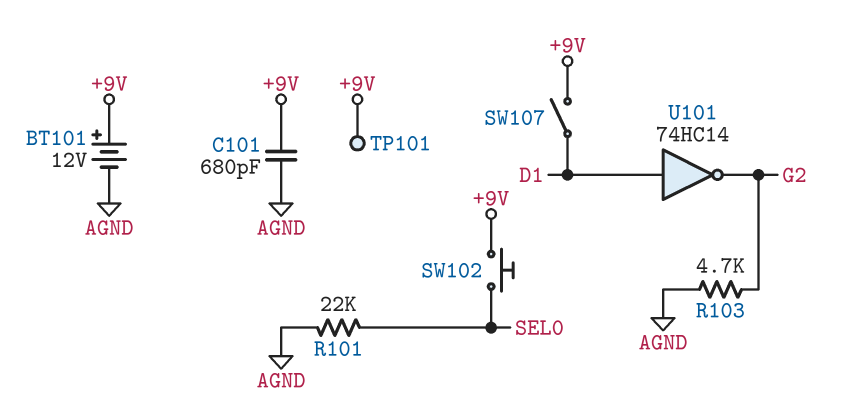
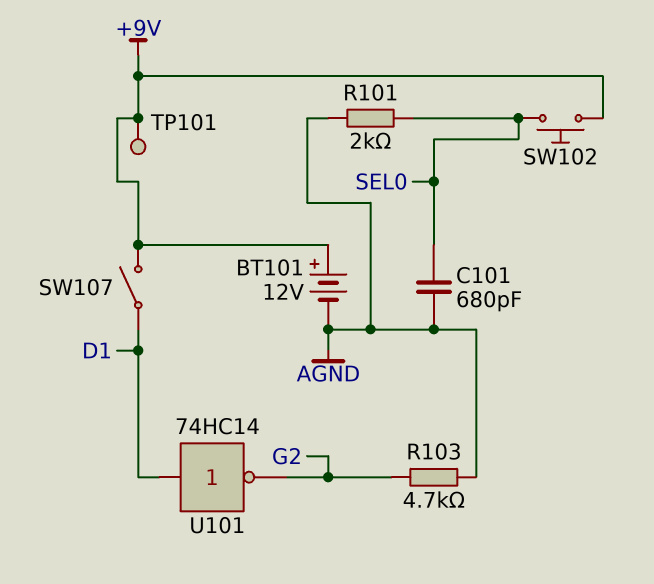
C101: 680pF (+9V, AGND) -> 680pF (AGND, SEL0)
R101: 22k (AGND, SEL0) -> 2k (AGND, SEL0)

